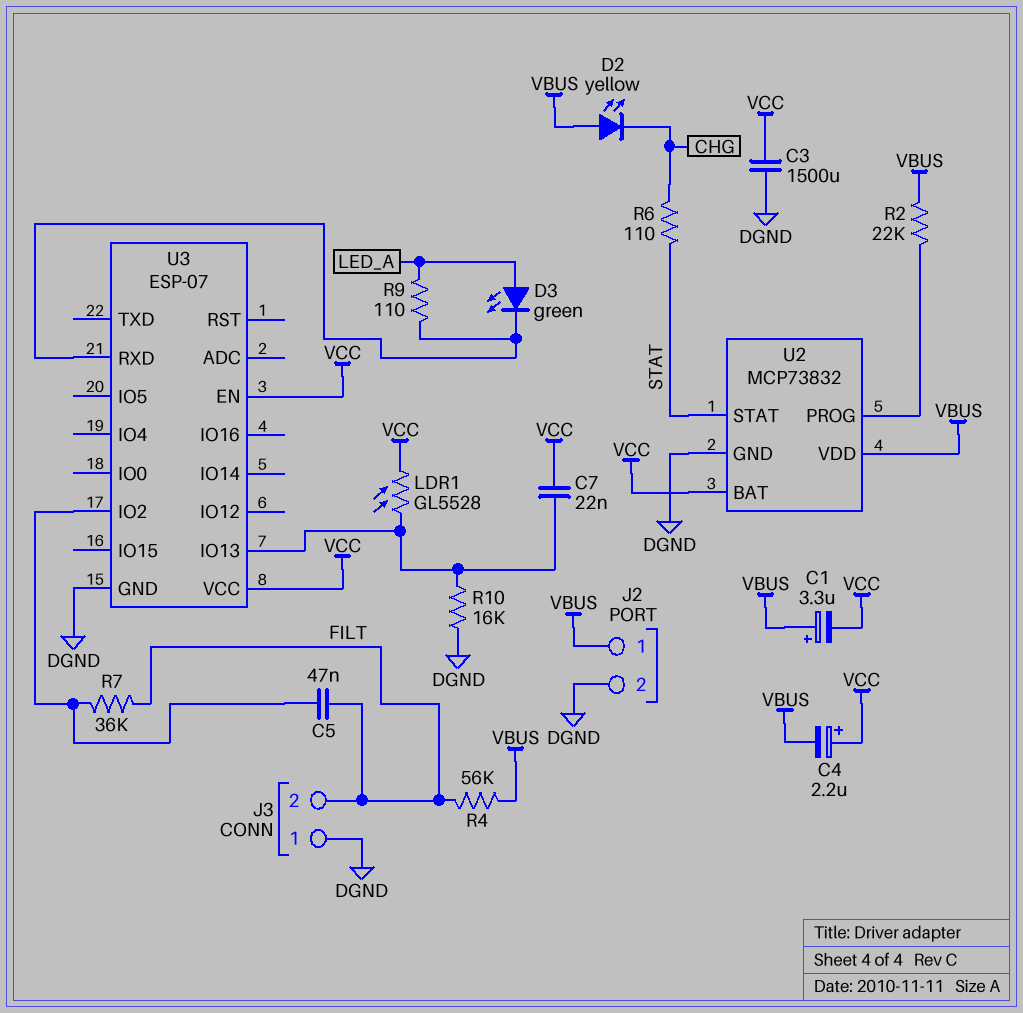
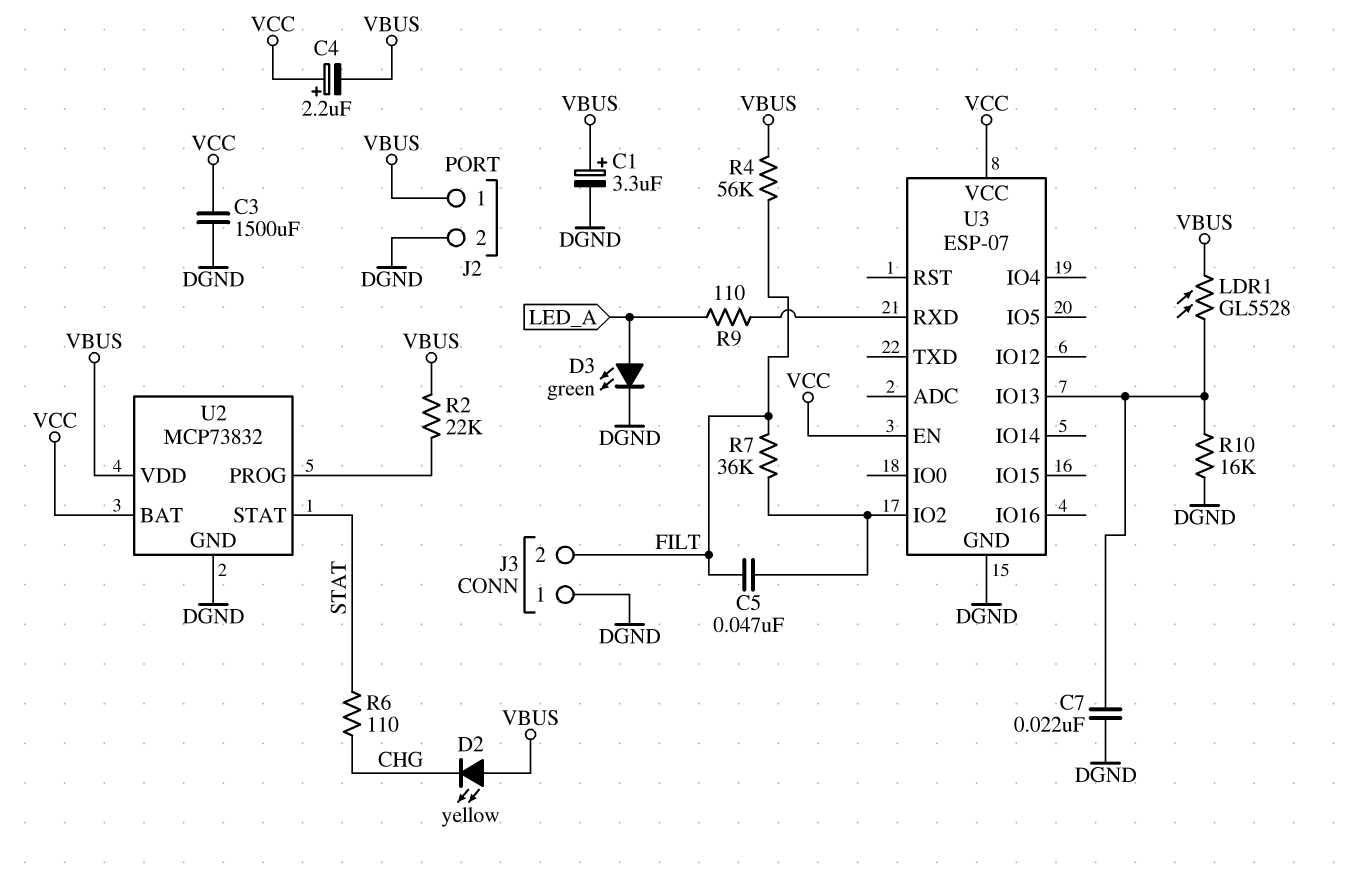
C1: 3.3uF (plus VBUS, minus VCC) -> 3.3uF (plus VBUS, minus DGND)
C7: 22nF (U3/IO13, VCC) -> 22nF (DGND, U3/IO13)
D3: LED green (A LED_A, K U3/RXD) -> LED green (A LED_A, K DGND)
LDR1: GL5528 (U3/IO13, VCC) -> GL5528 (U3/IO13, VBUS)

